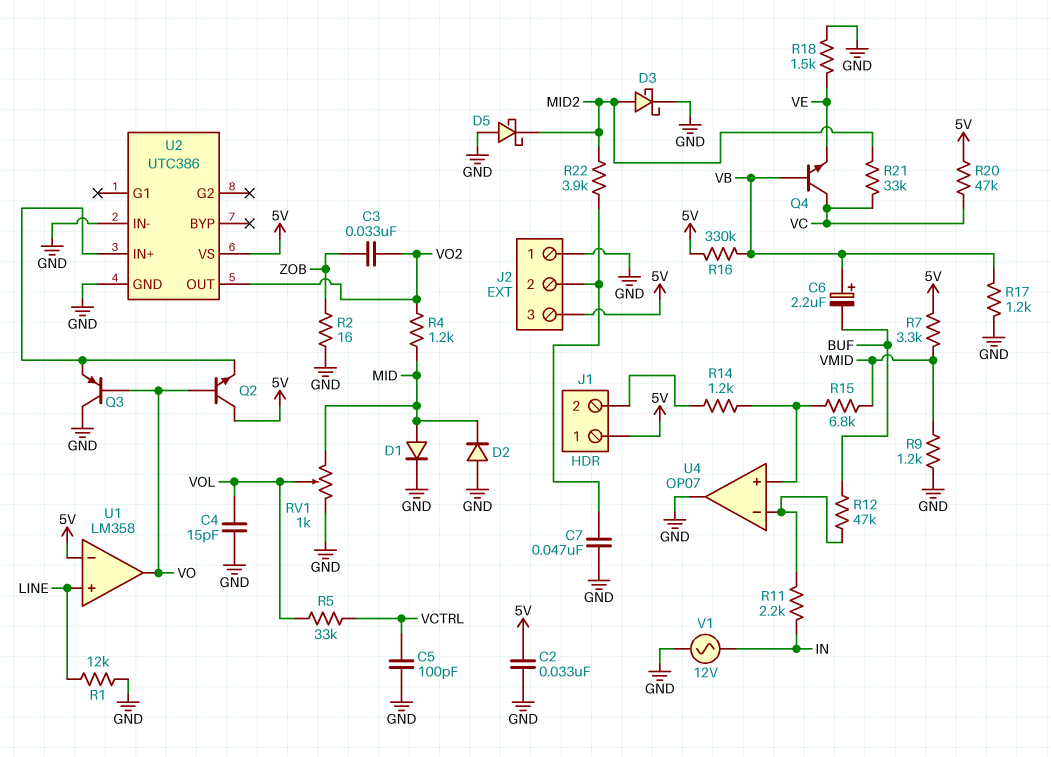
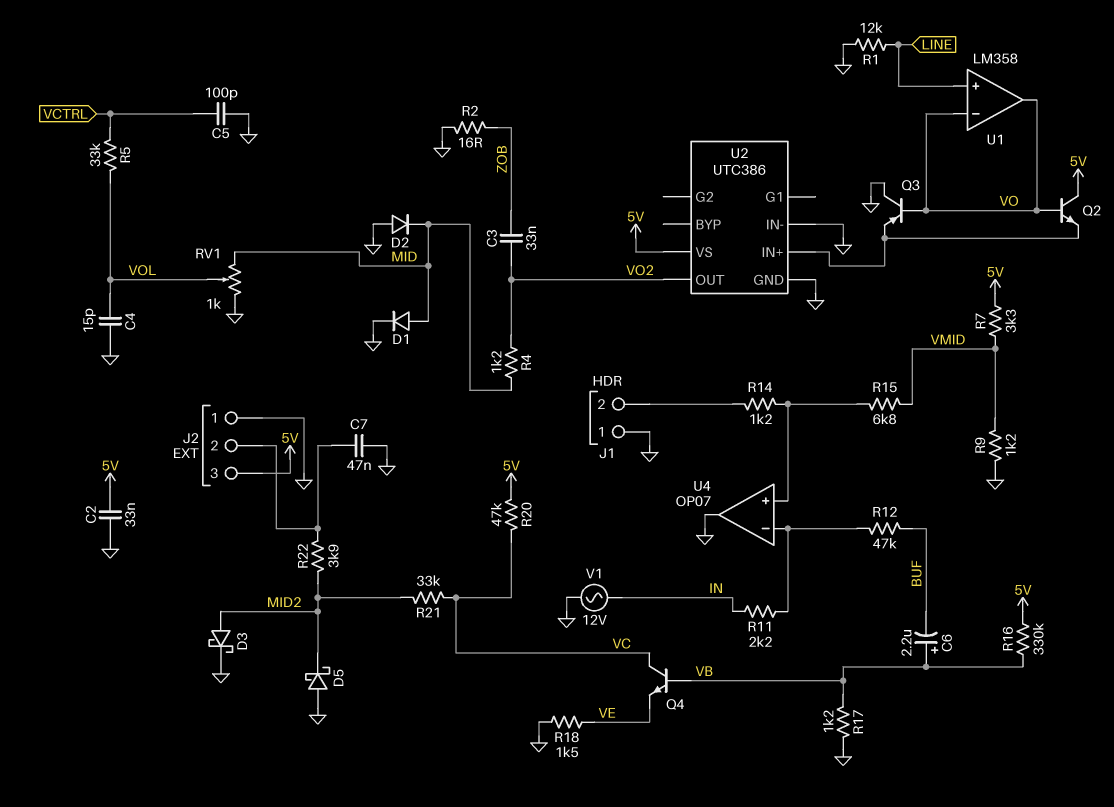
J1 pin 1: 5V -> GND
U1 pin in-: 5V -> VO

